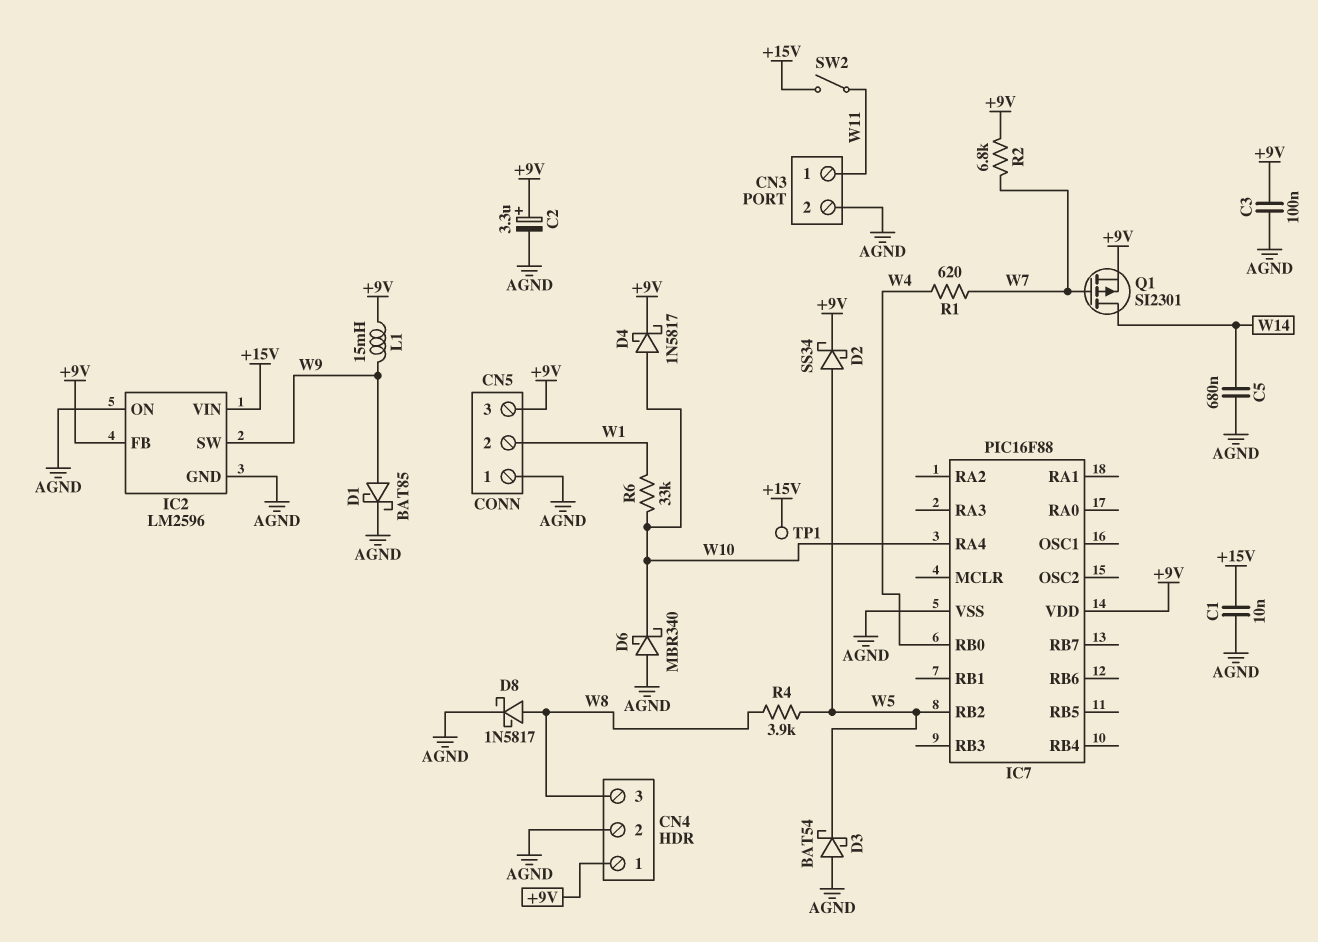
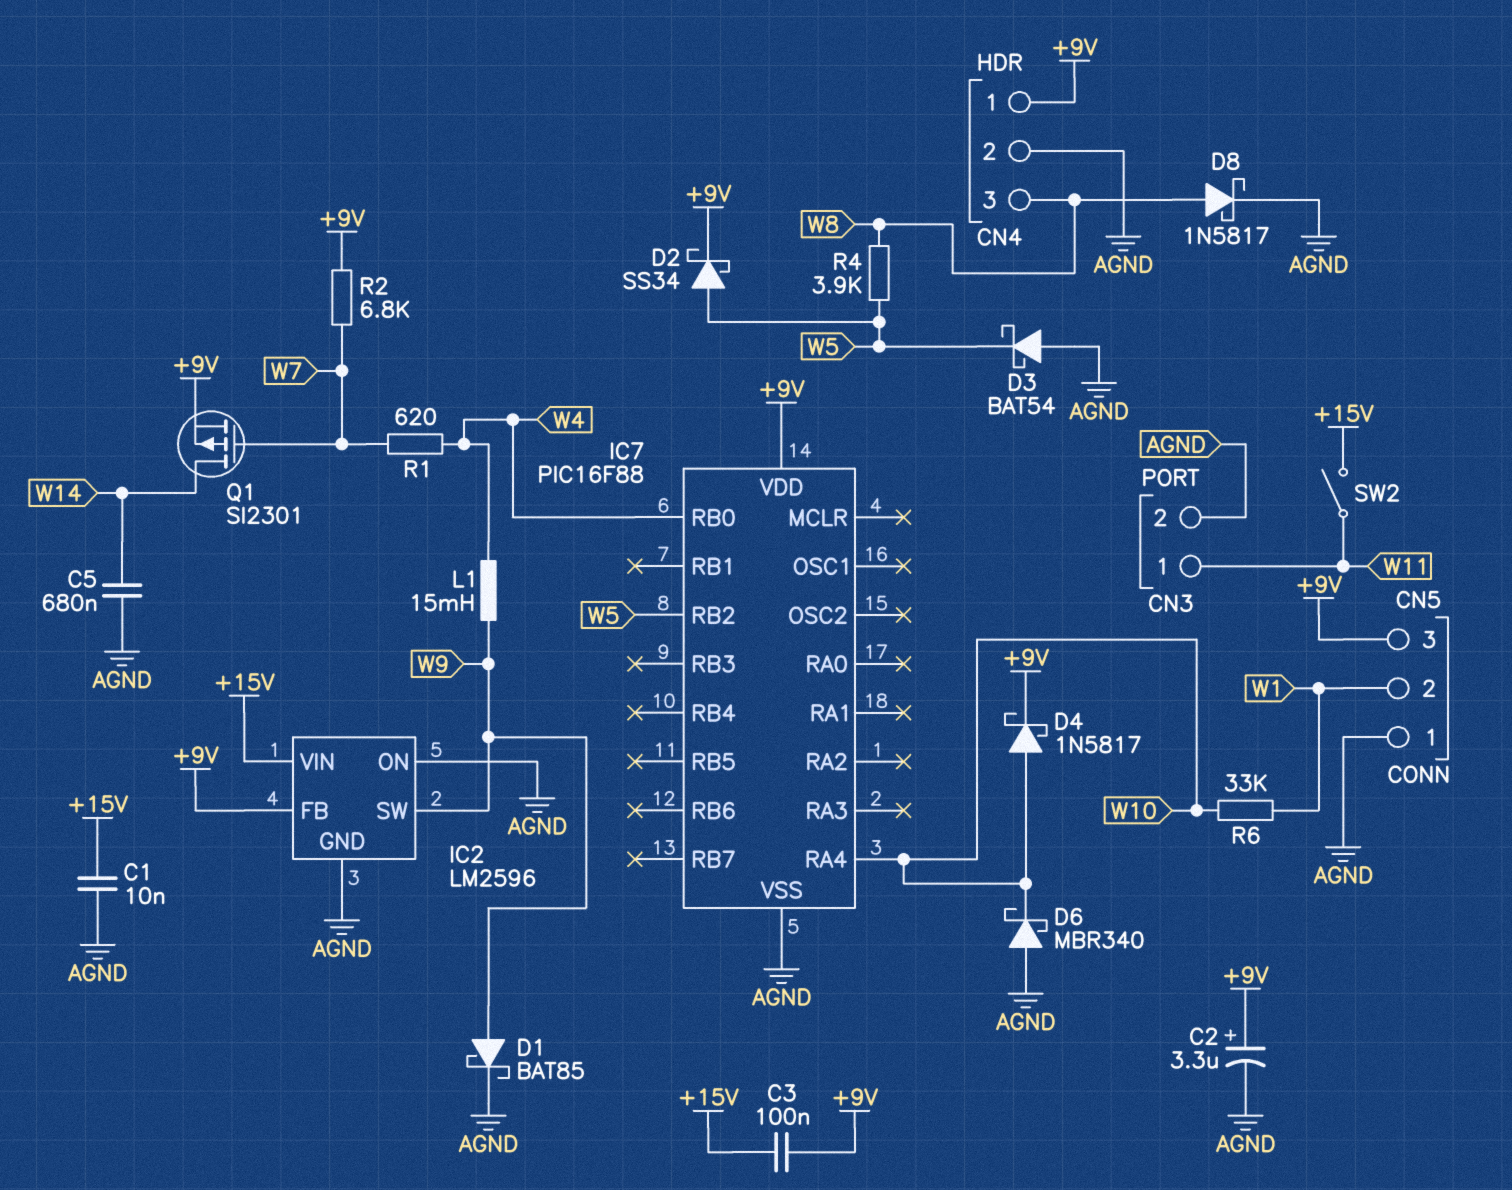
C3: 100nF (+9V, AGND) -> 100nF (+9V, +15V)
L1: 15mH (+9V, W9) -> 15mH (W4, W9)
TP1: test point (+15V) -> none

